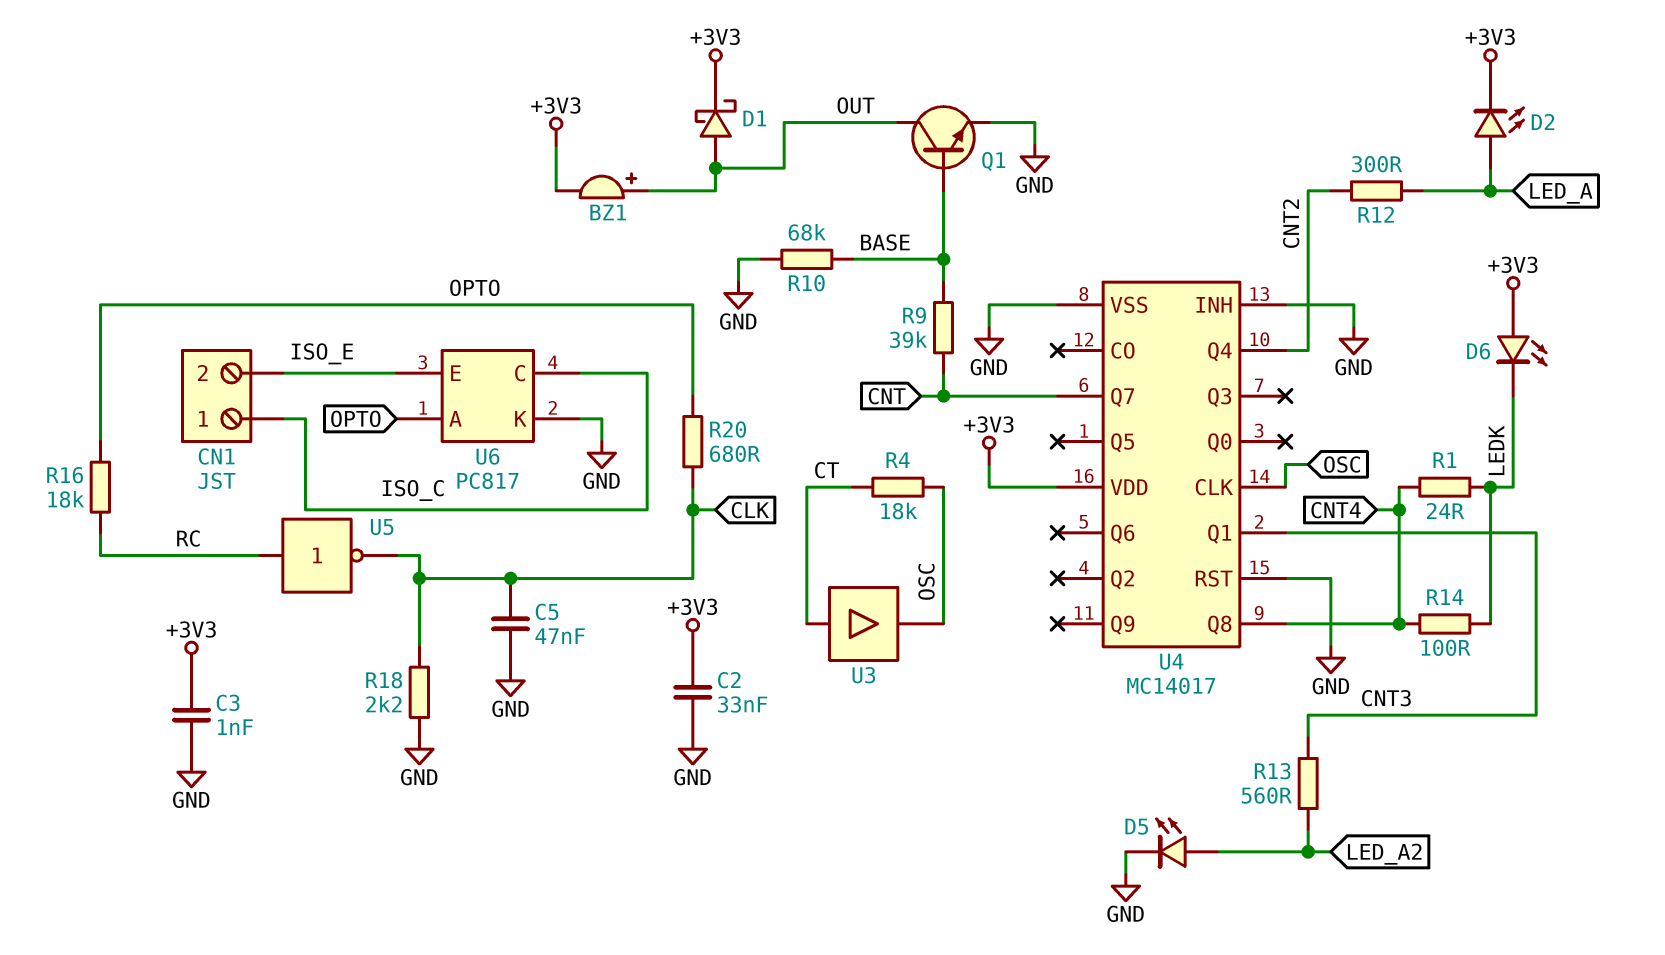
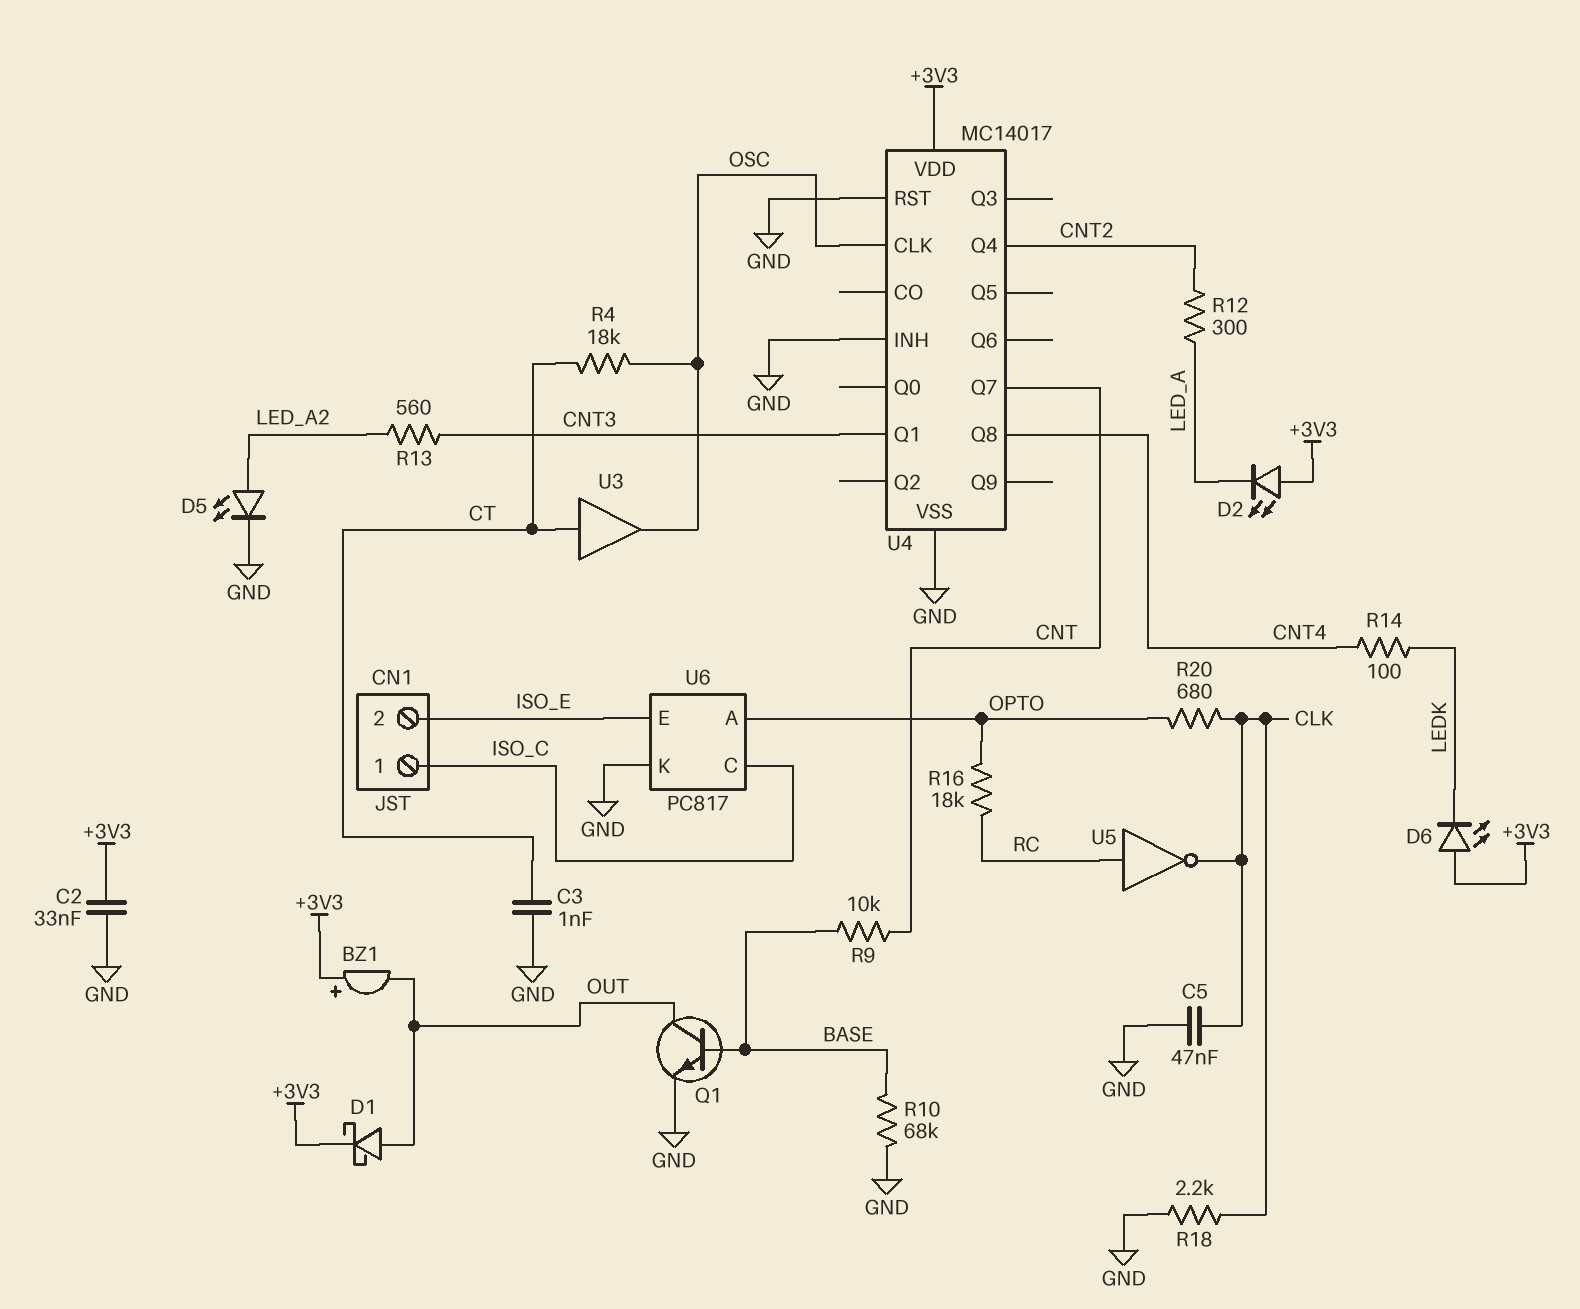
BZ1: buzzer (plus OUT, minus +3V3) -> buzzer (plus +3V3, minus OUT)
C3: 1nF (+3V3, GND) -> 1nF (CT, GND)
D2: LED (A LED_A, K +3V3) -> LED (A +3V3, K LED_A)
R1: 24 (CNT4, LEDK) -> none
R9: 39k (BASE, CNT) -> 10k (BASE, CNT)

